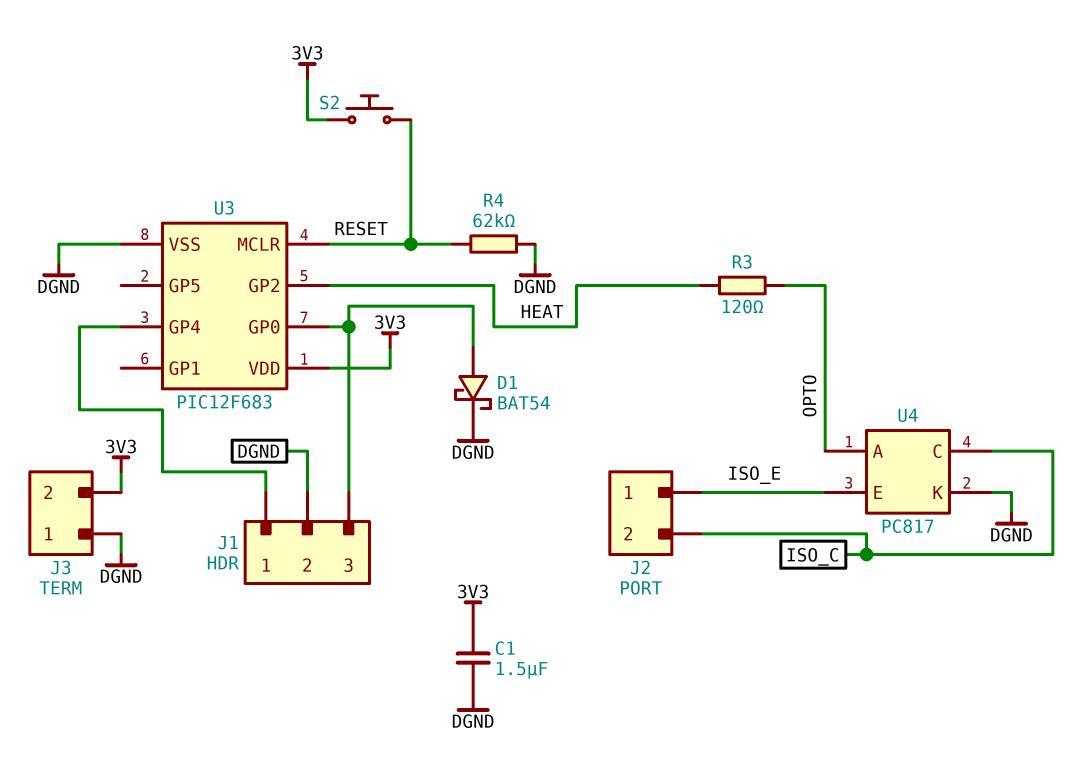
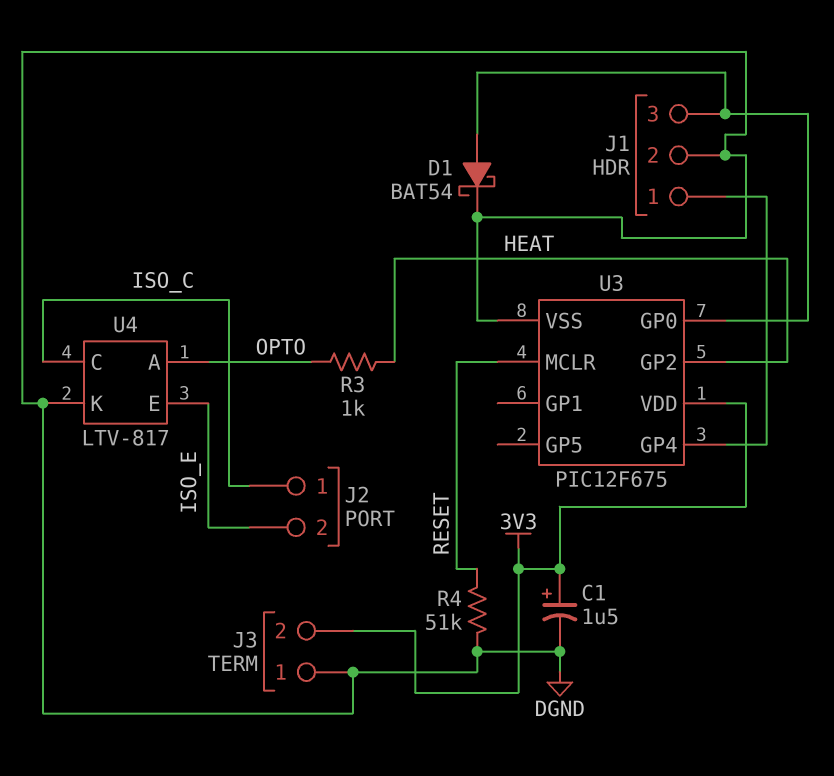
C1: 1.5uF (3V3, DGND) -> 1.5uF (plus 3V3, minus DGND)
J2 pin 1: ISO_E -> ISO_C
J2 pin 2: ISO_C -> ISO_E
R3: 120 (HEAT, OPTO) -> 1k (HEAT, OPTO)
R4: 62k (DGND, RESET) -> 51k (DGND, RESET)
S2: button (3V3, RESET) -> none
U3: PIC12F683 -> PIC12F675
U4: PC817 -> LTV-817

